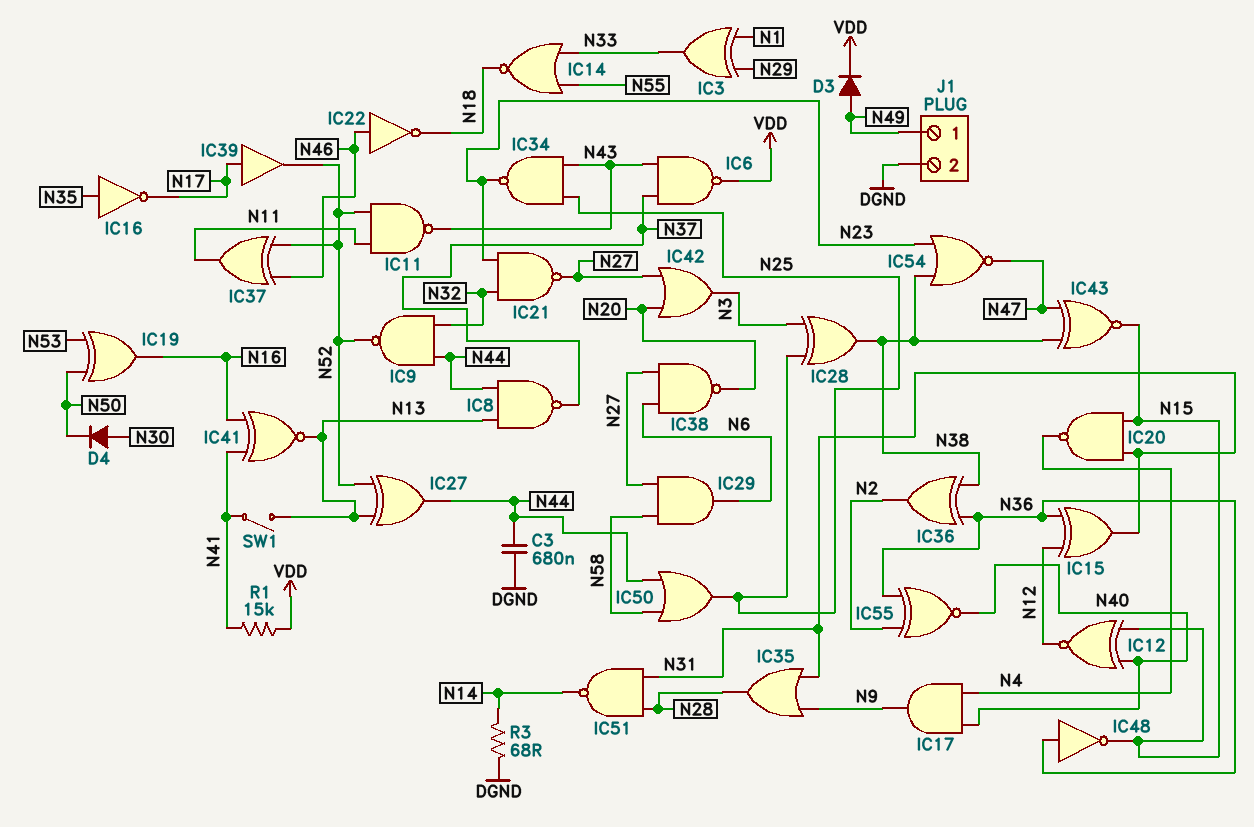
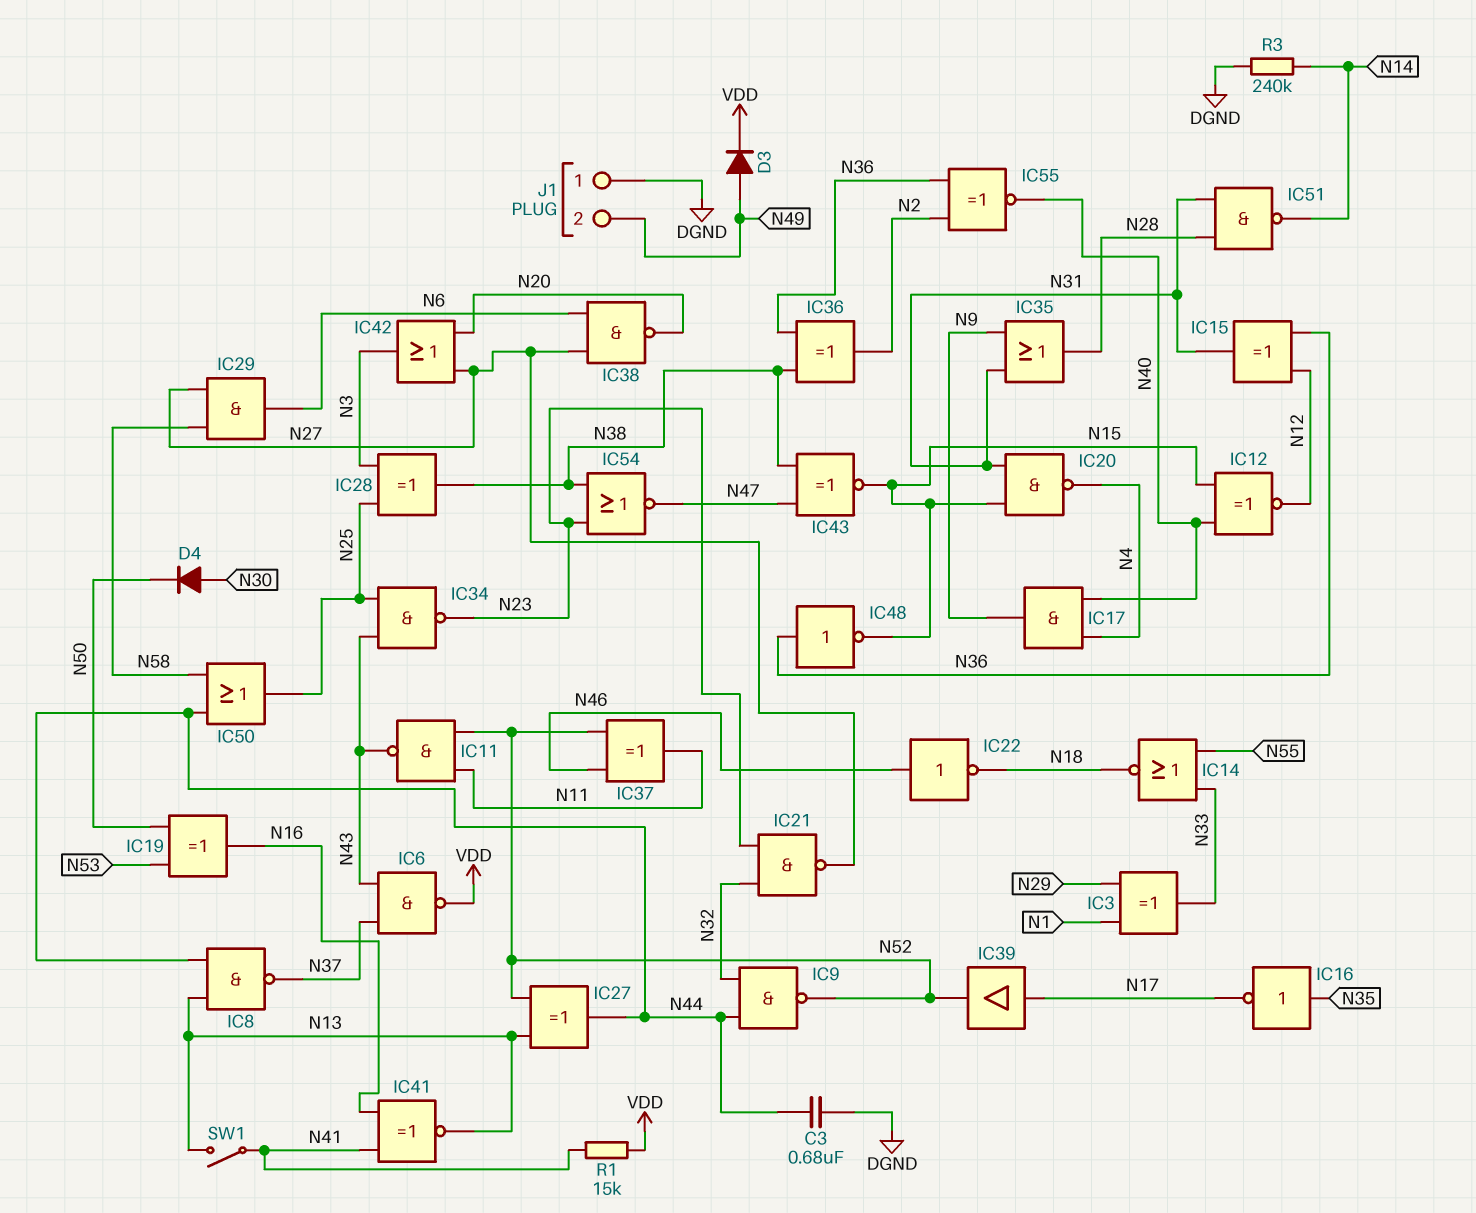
J1 pin 1: N49 -> DGND
J1 pin 2: DGND -> N49
R3: 68 (DGND, N14) -> 240k (DGND, N14)

